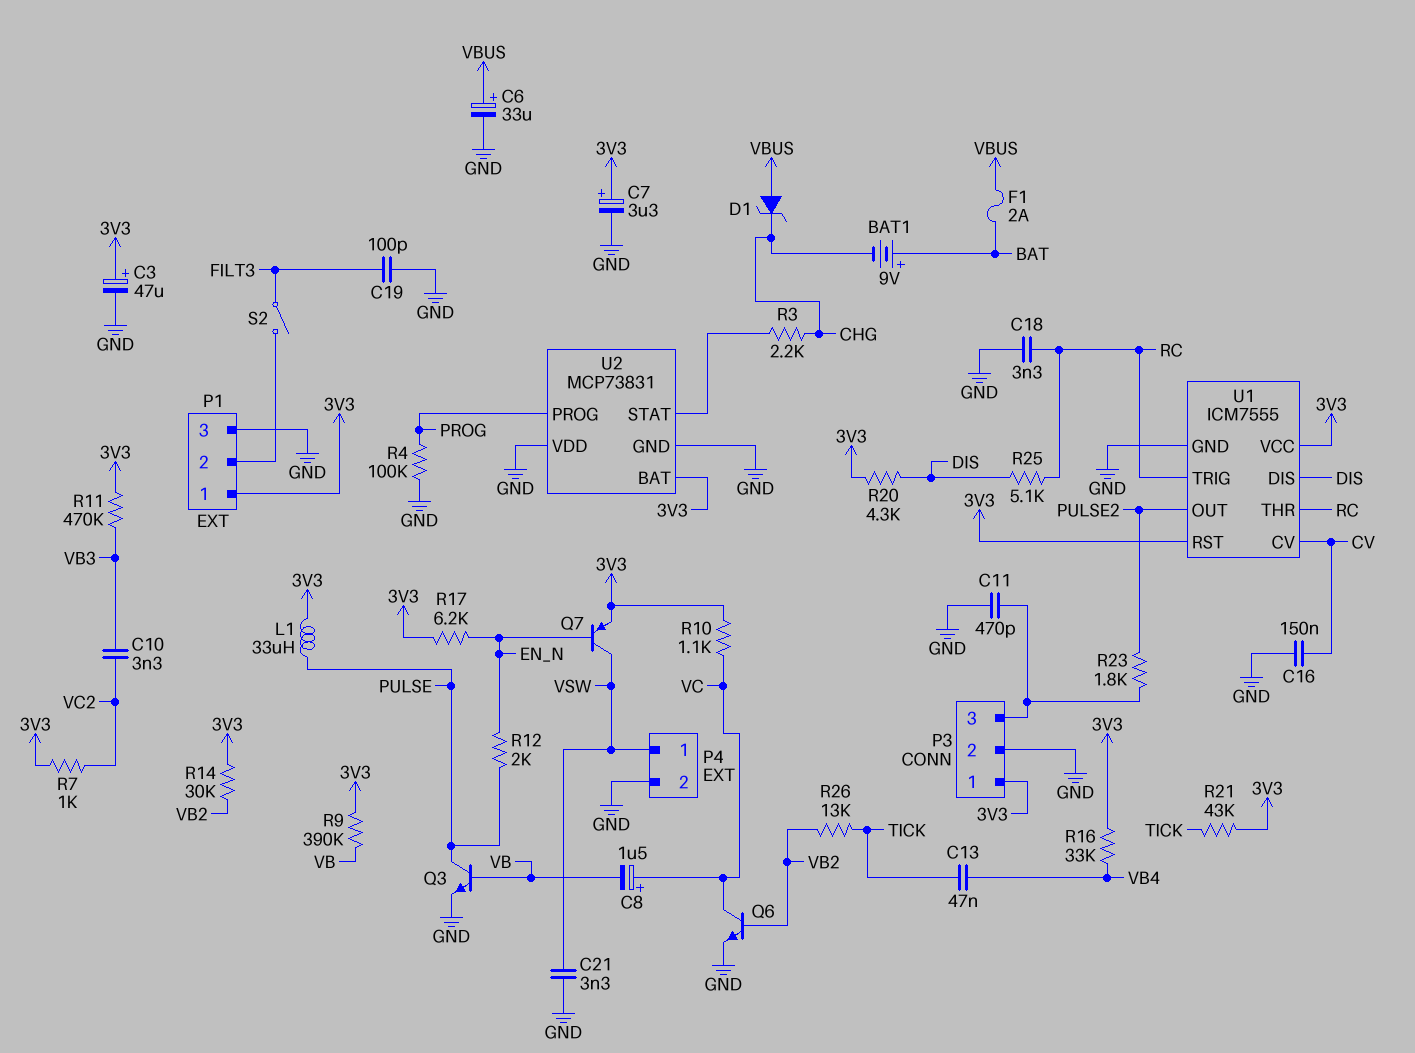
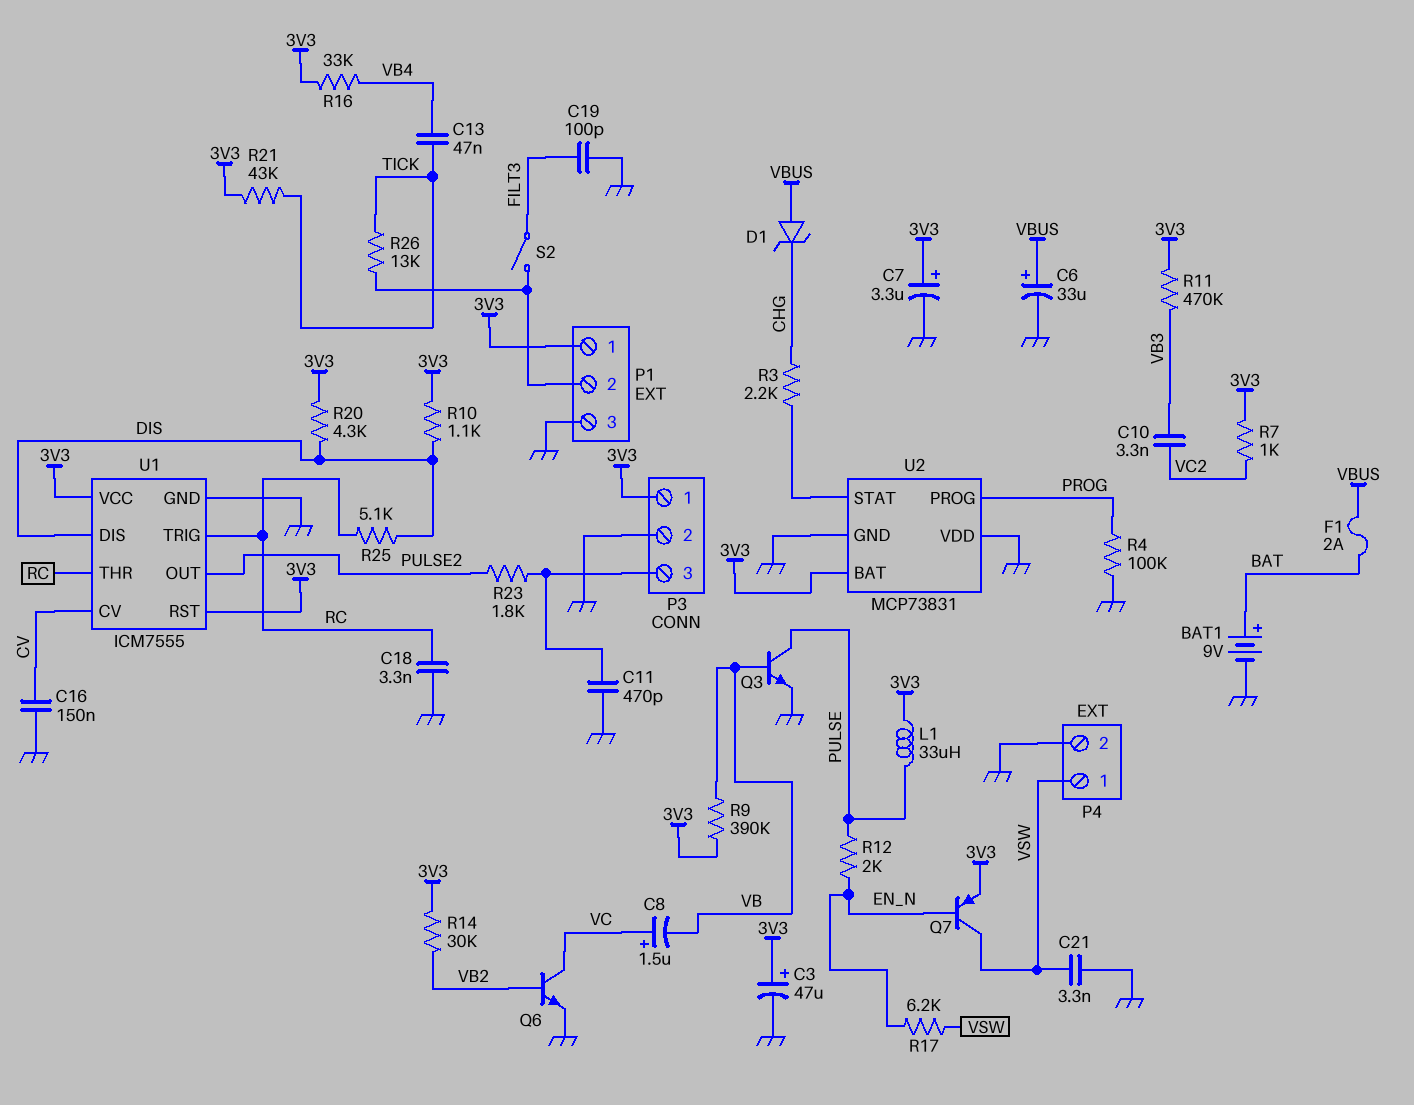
BAT1: 9V (plus BAT, minus CHG) -> 9V (plus BAT, minus GND)
R10: 1.1k (3V3, VC) -> 1.1k (3V3, DIS)
R17: 6.2k (3V3, EN_N) -> 6.2k (EN_N, VSW)
R26: 13k (TICK, VB2) -> 13k (P1/2, TICK)

